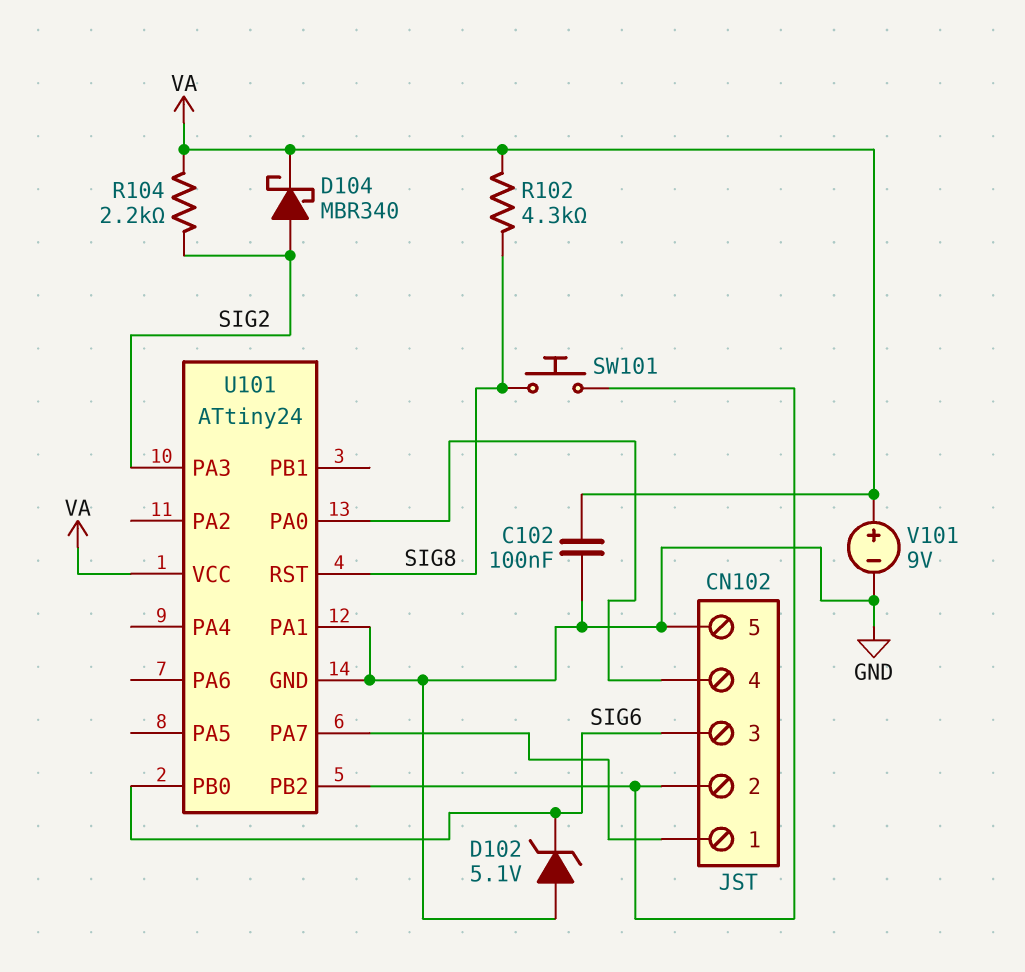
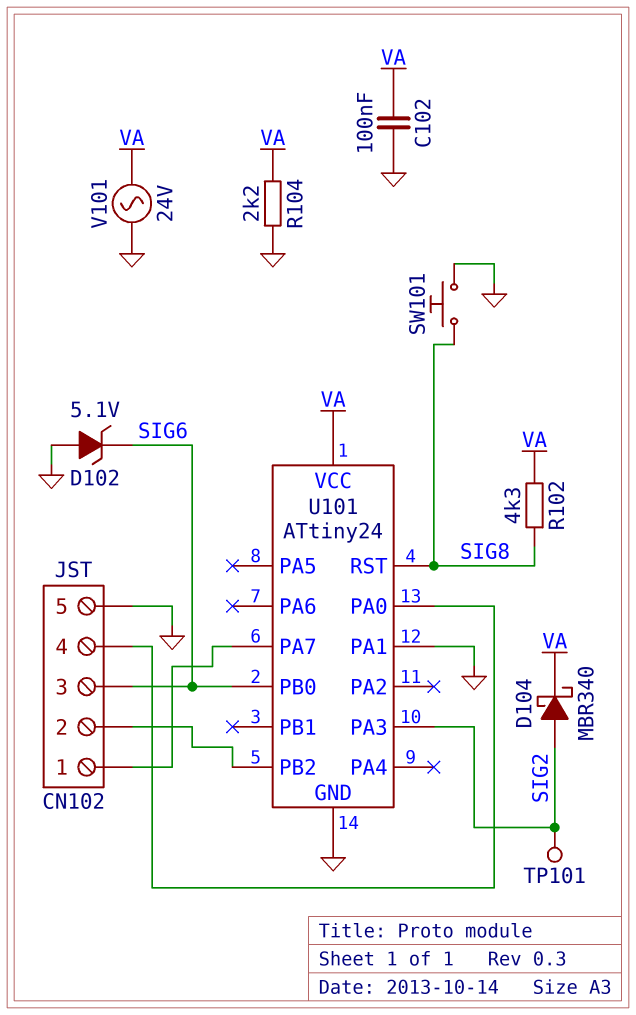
R104: 2.2k (SIG2, VA) -> 2.2k (GND, VA)
SW101: button (CN102/2, SIG8) -> button (GND, SIG8)
TP101: none -> test point (SIG2)
V101: 9V (plus VA, minus GND) -> AC 24V (GND, VA)

